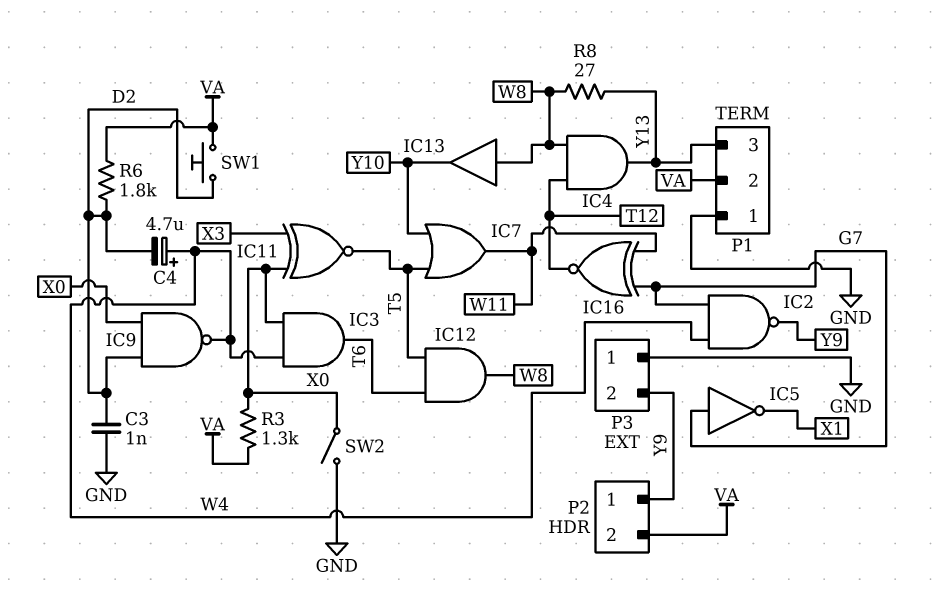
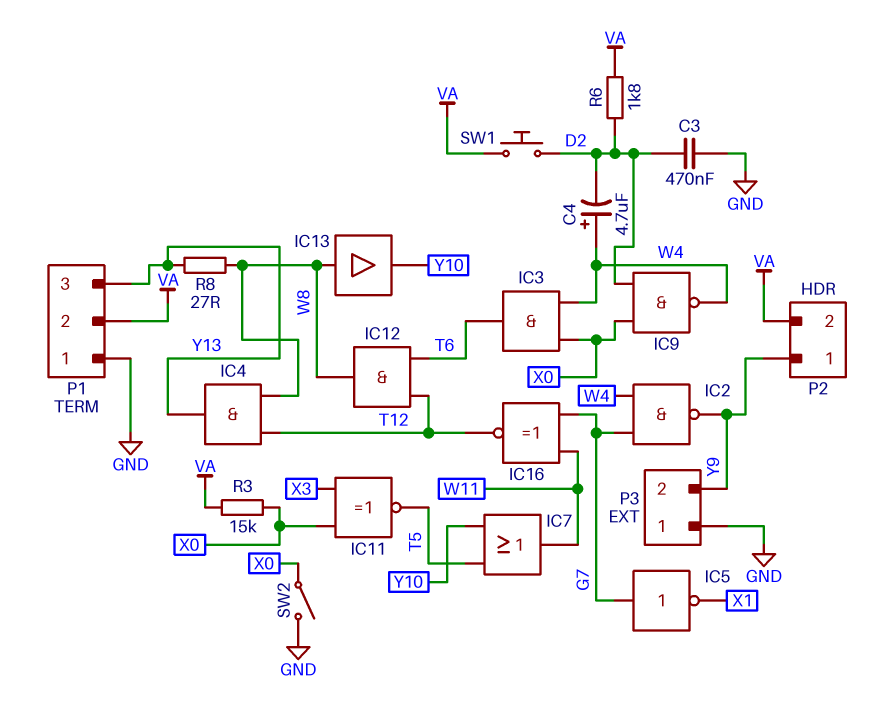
C3: 1nF (D2, GND) -> 470nF (D2, GND)
IC12: AND (in T5, in T6, out W8) -> AND (in T6, in T12, out W8)
R3: 1.3k (VA, X0) -> 15k (VA, X0)

